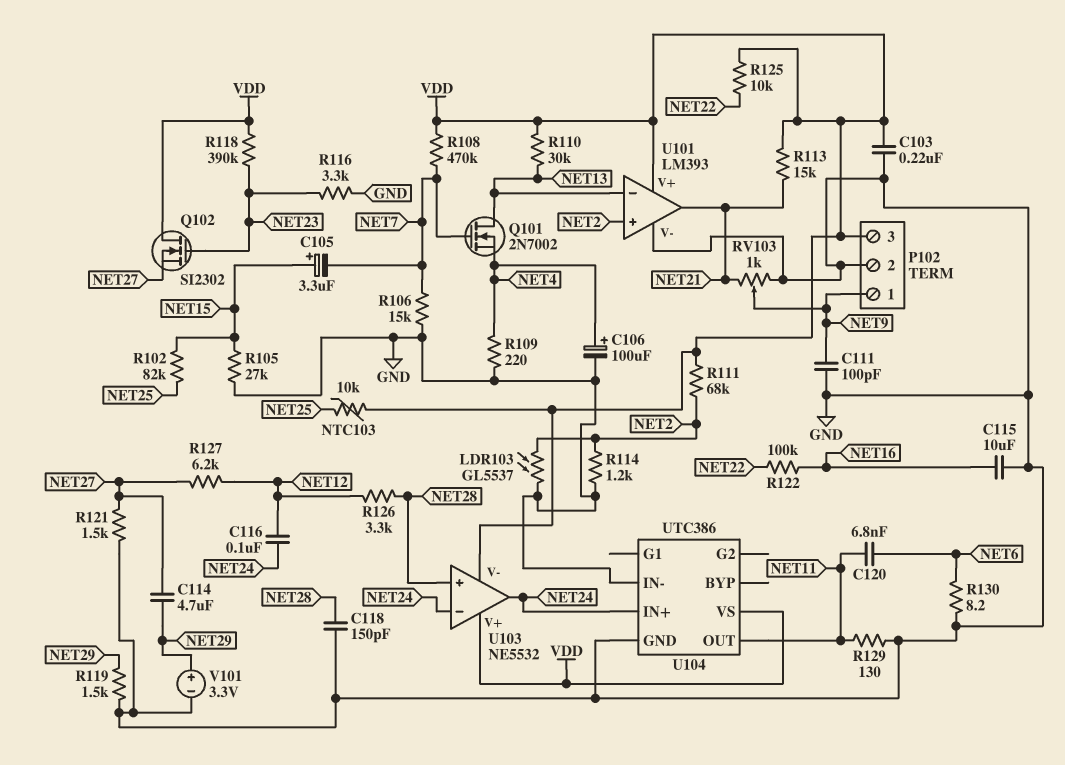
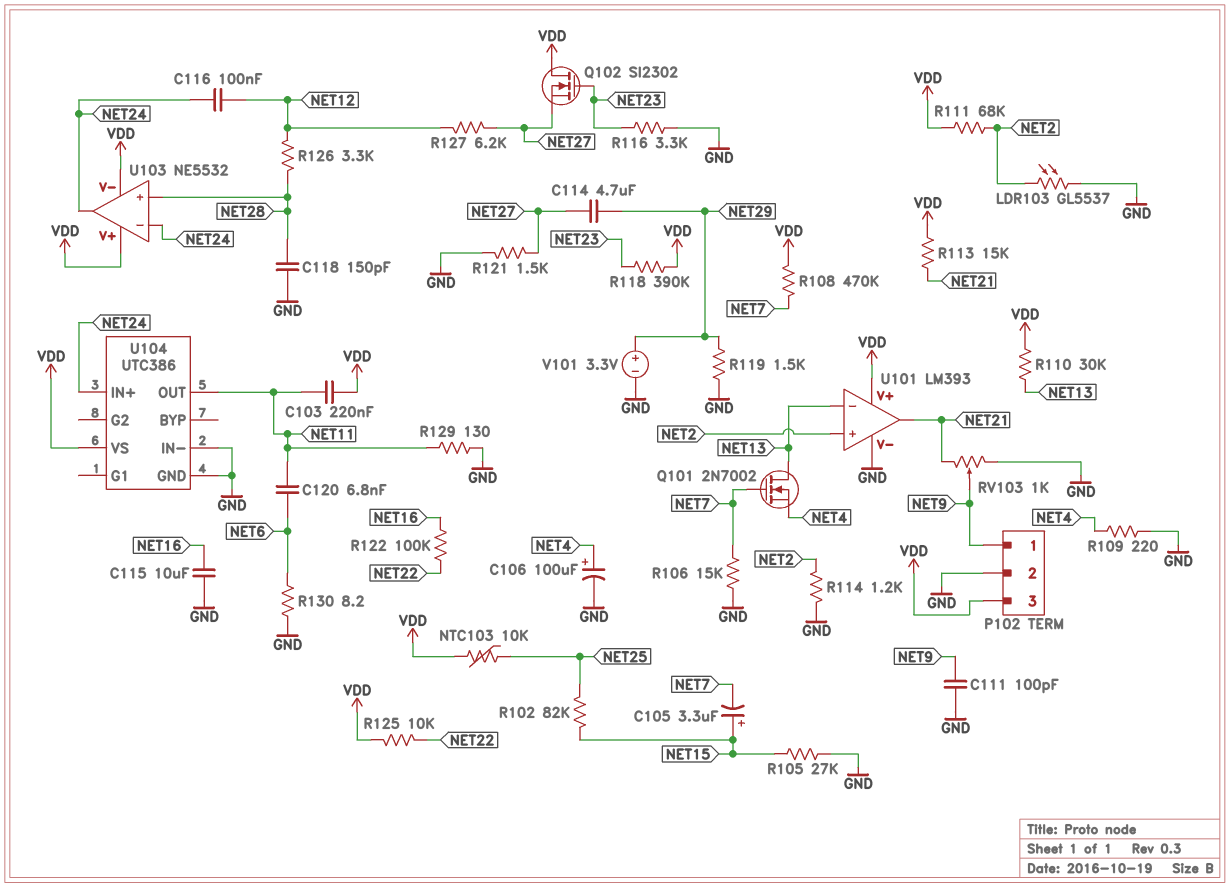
C103: 220nF (GND, VDD) -> 220nF (NET11, VDD)

